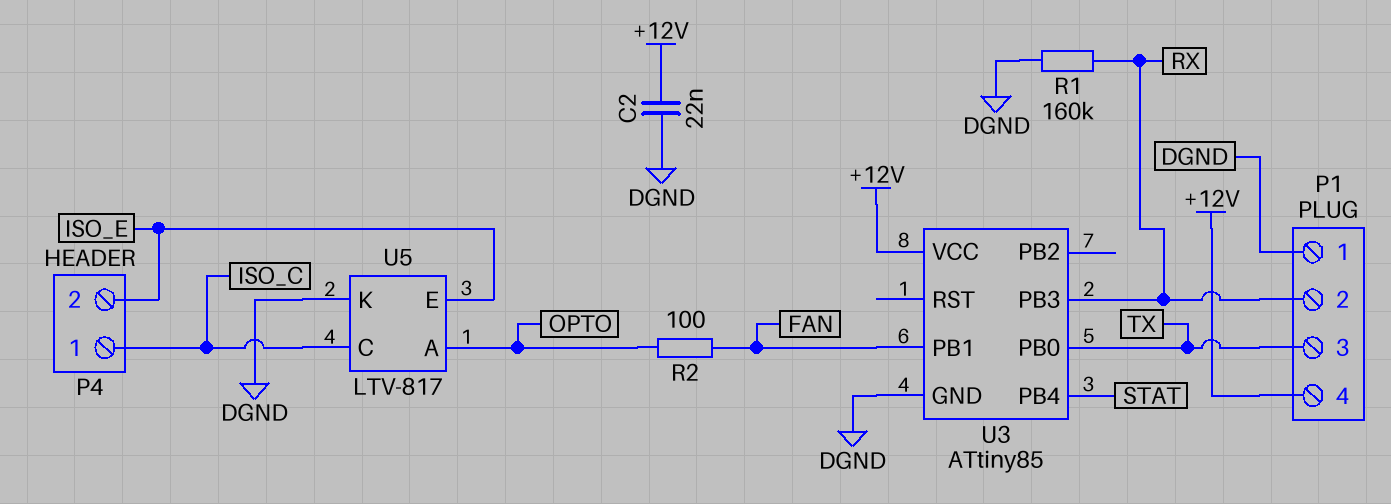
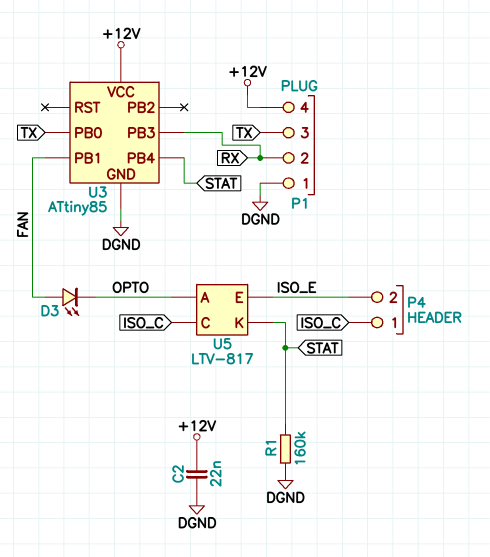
D3: none -> LED (A FAN, K OPTO)
R1: 160k (DGND, RX) -> 160k (DGND, STAT)
R2: 100 (FAN, OPTO) -> none
U5 pin K: DGND -> STAT

